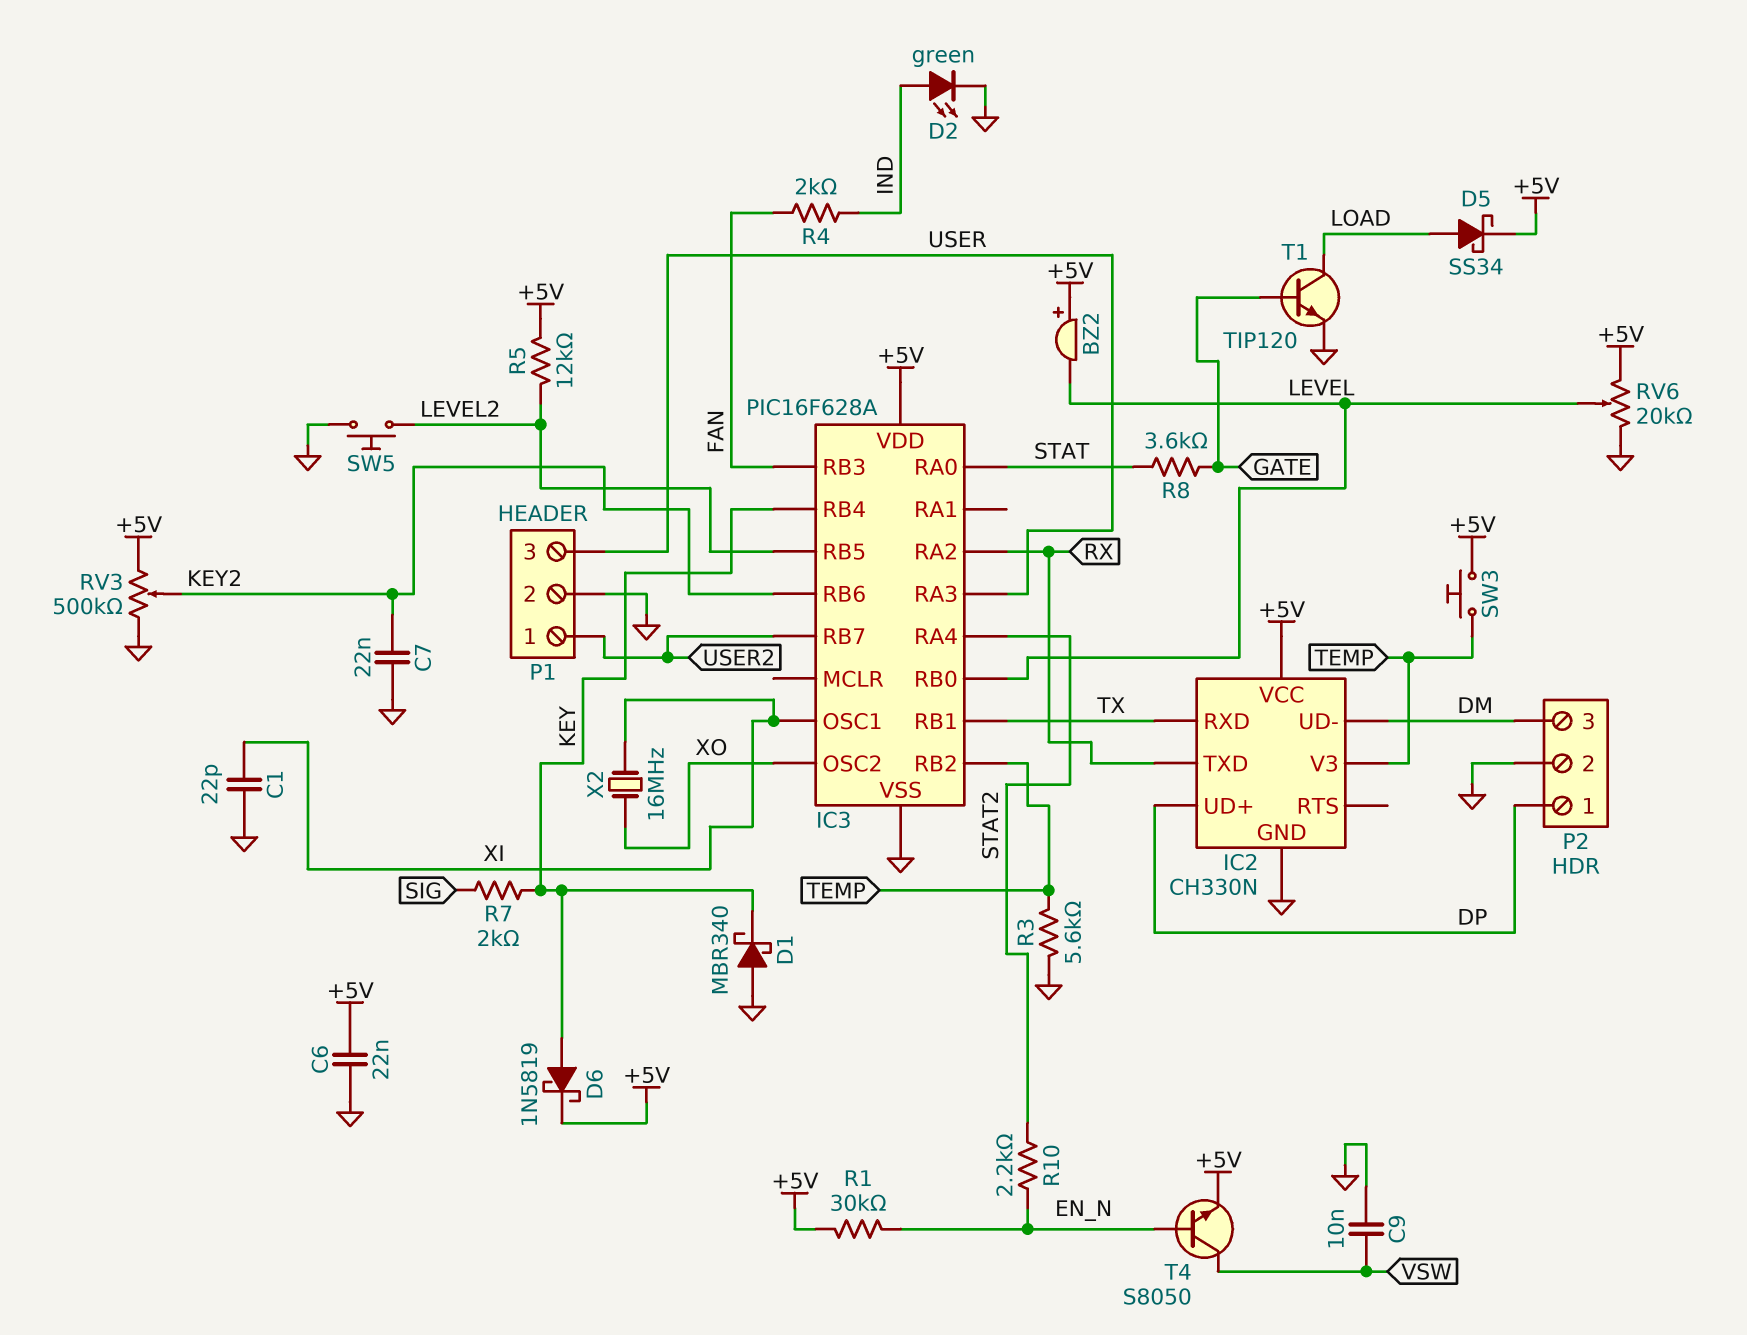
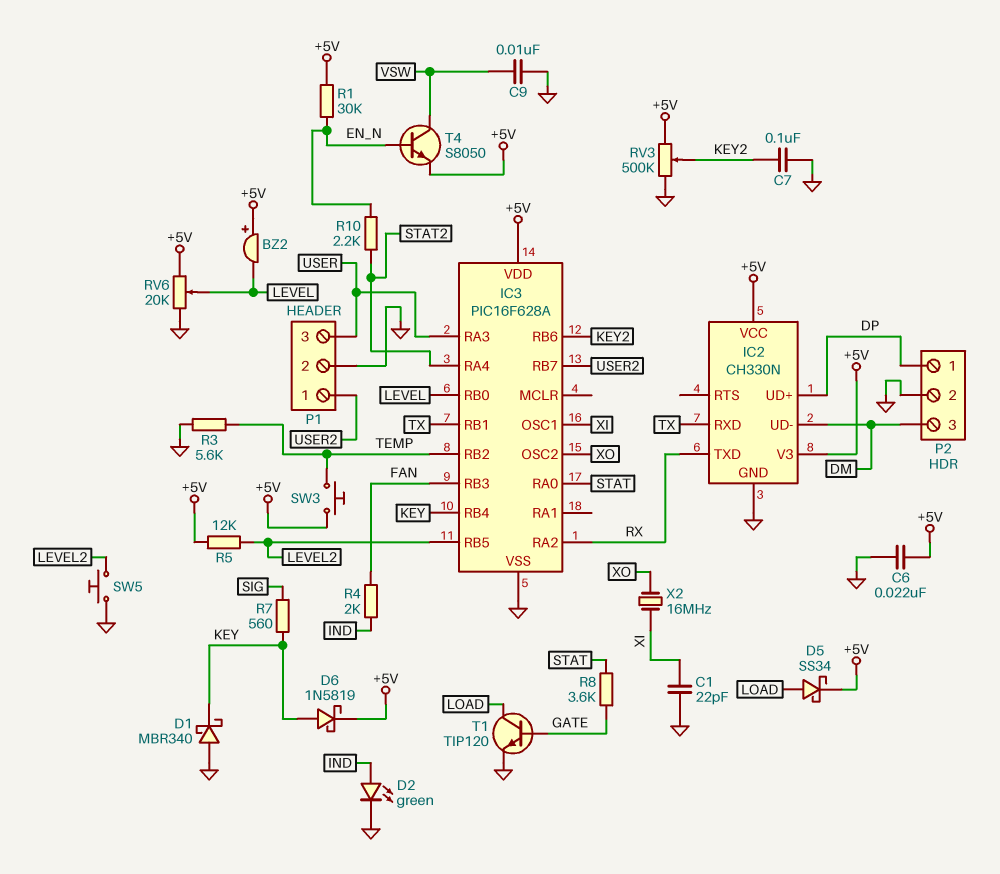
C7: 22nF (GND, KEY2) -> 100nF (GND, KEY2)
IC2 pin V3: TEMP -> +5V
R7: 2k (KEY, SIG) -> 560 (KEY, SIG)

